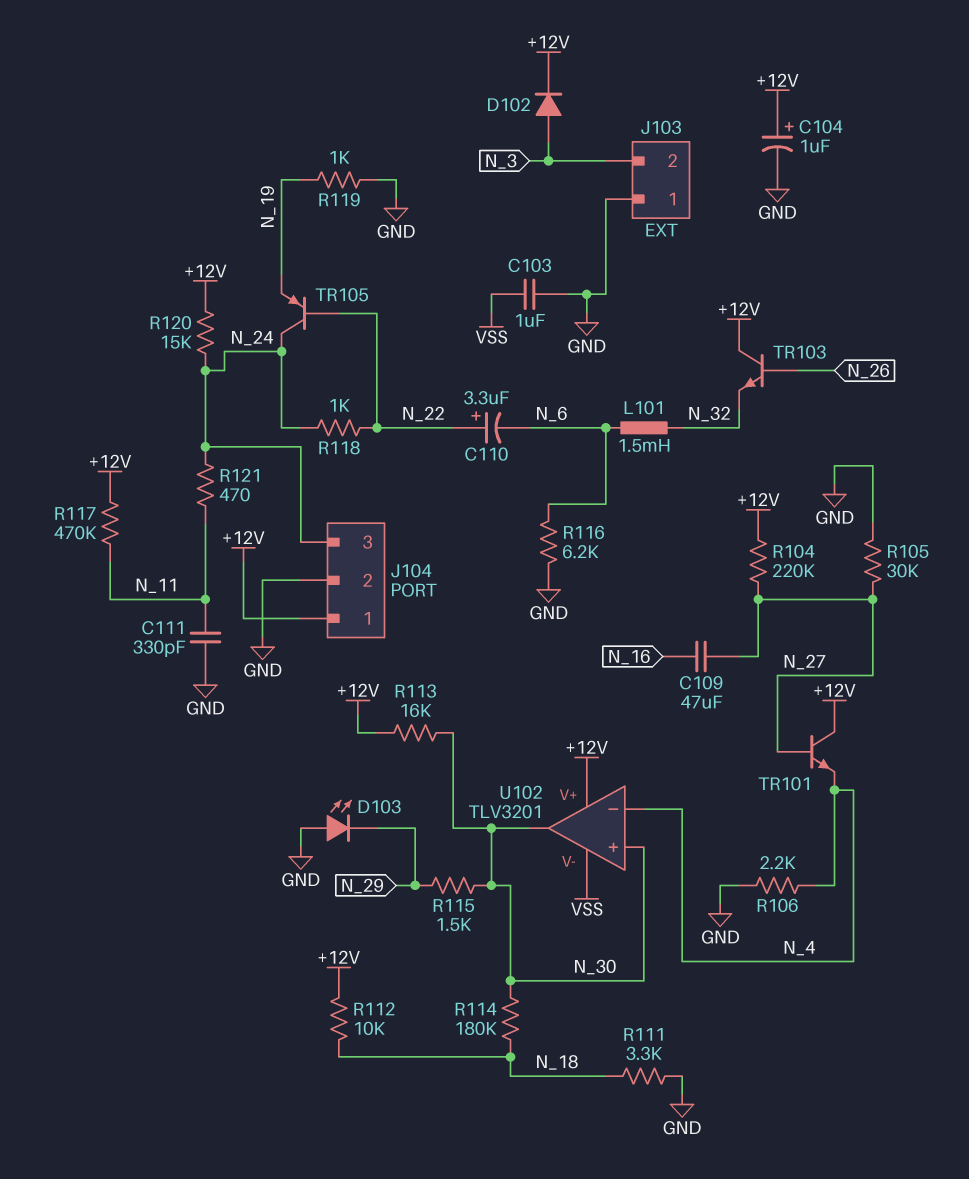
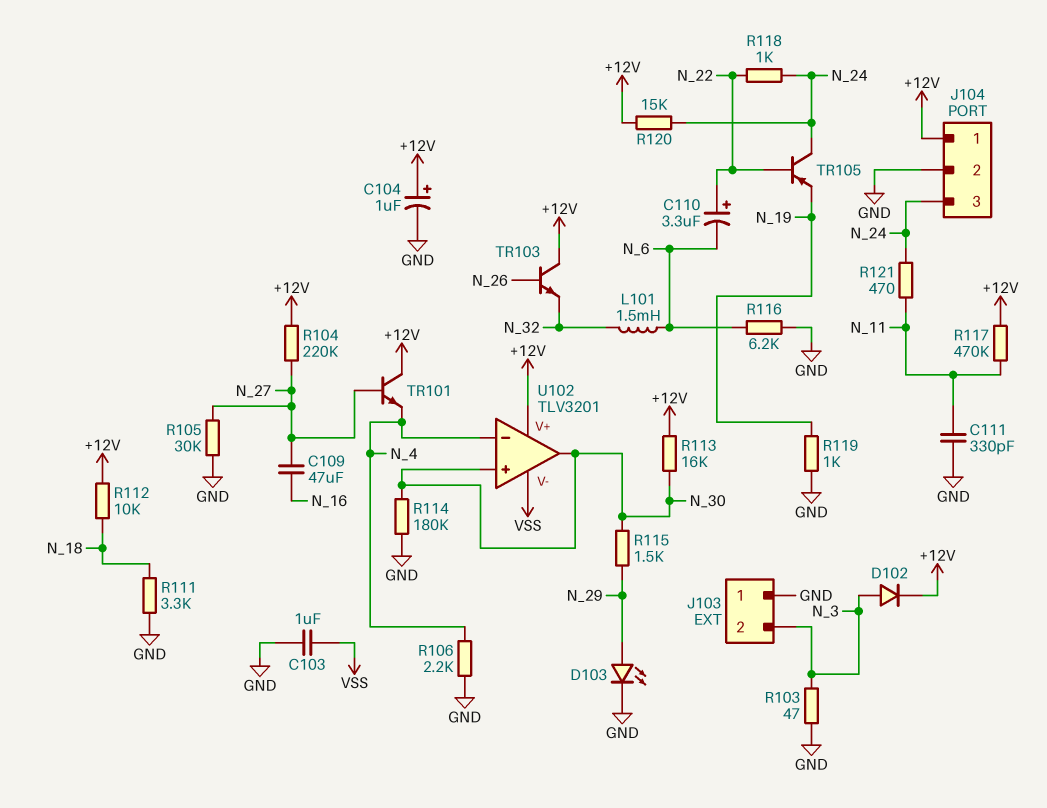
D103: LED (A GND, K N_29) -> LED (A N_29, K GND)
R103: none -> 47 (GND, N_3)
R114: 180k (N_18, N_30) -> 180k (GND, N_30)

